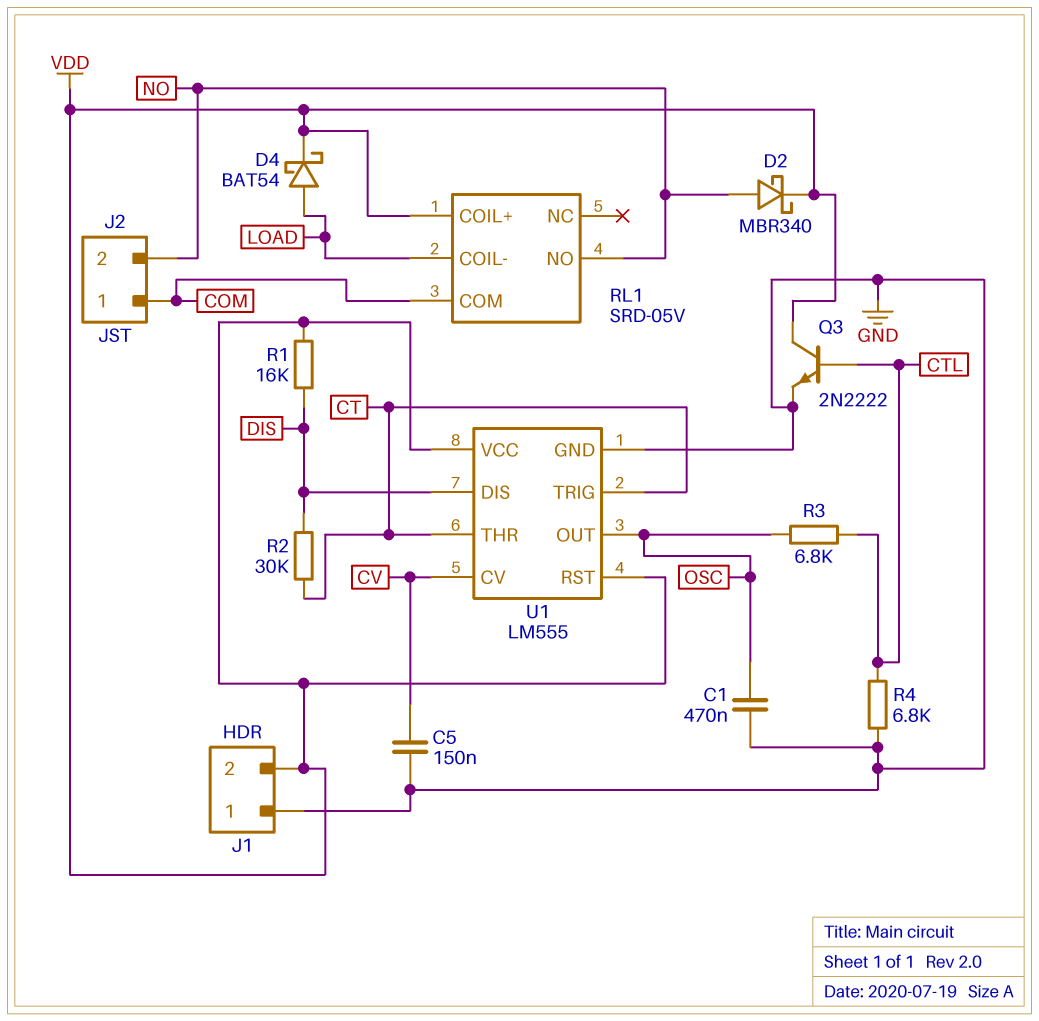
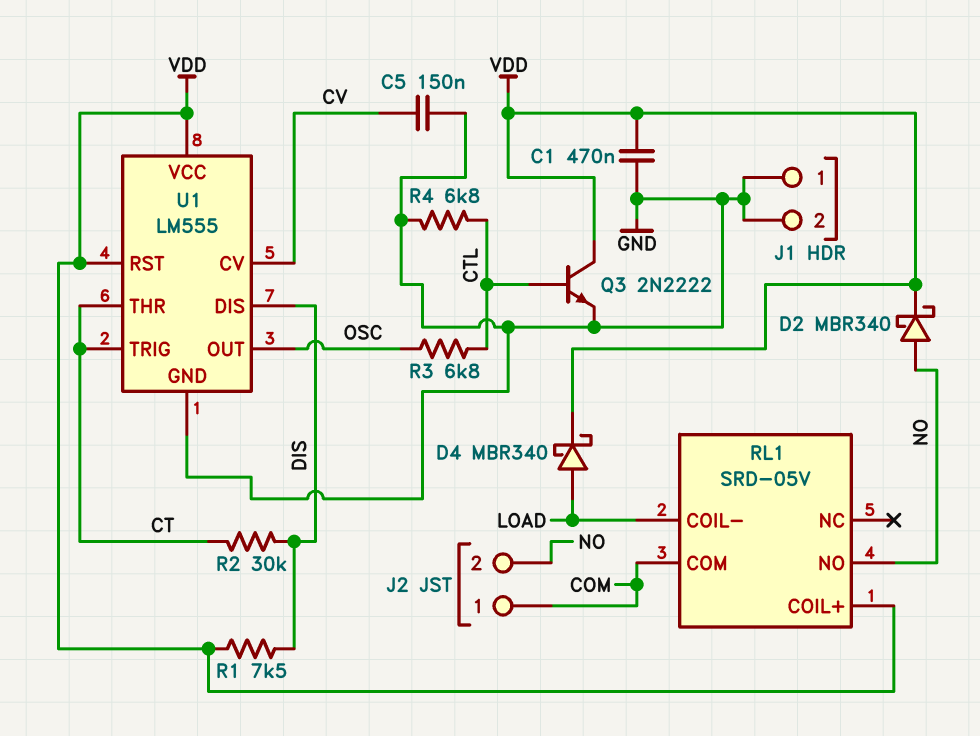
C1: 470nF (GND, OSC) -> 470nF (GND, VDD)
D4: schottky BAT54 (A LOAD, K VDD) -> schottky MBR340 (A LOAD, K VDD)
J1 pin 2: VDD -> GND
R1: 16k (DIS, VDD) -> 7.5k (DIS, VDD)

